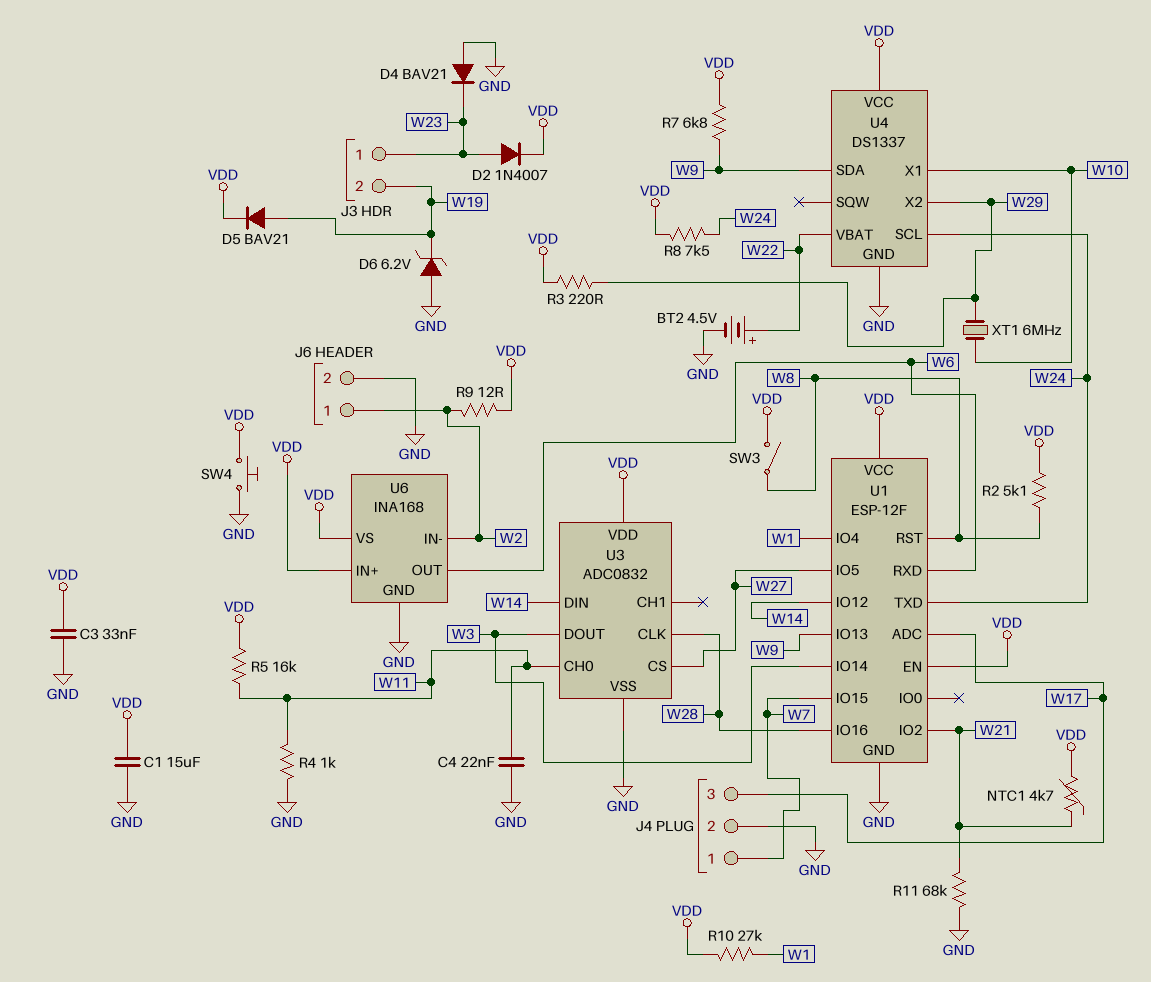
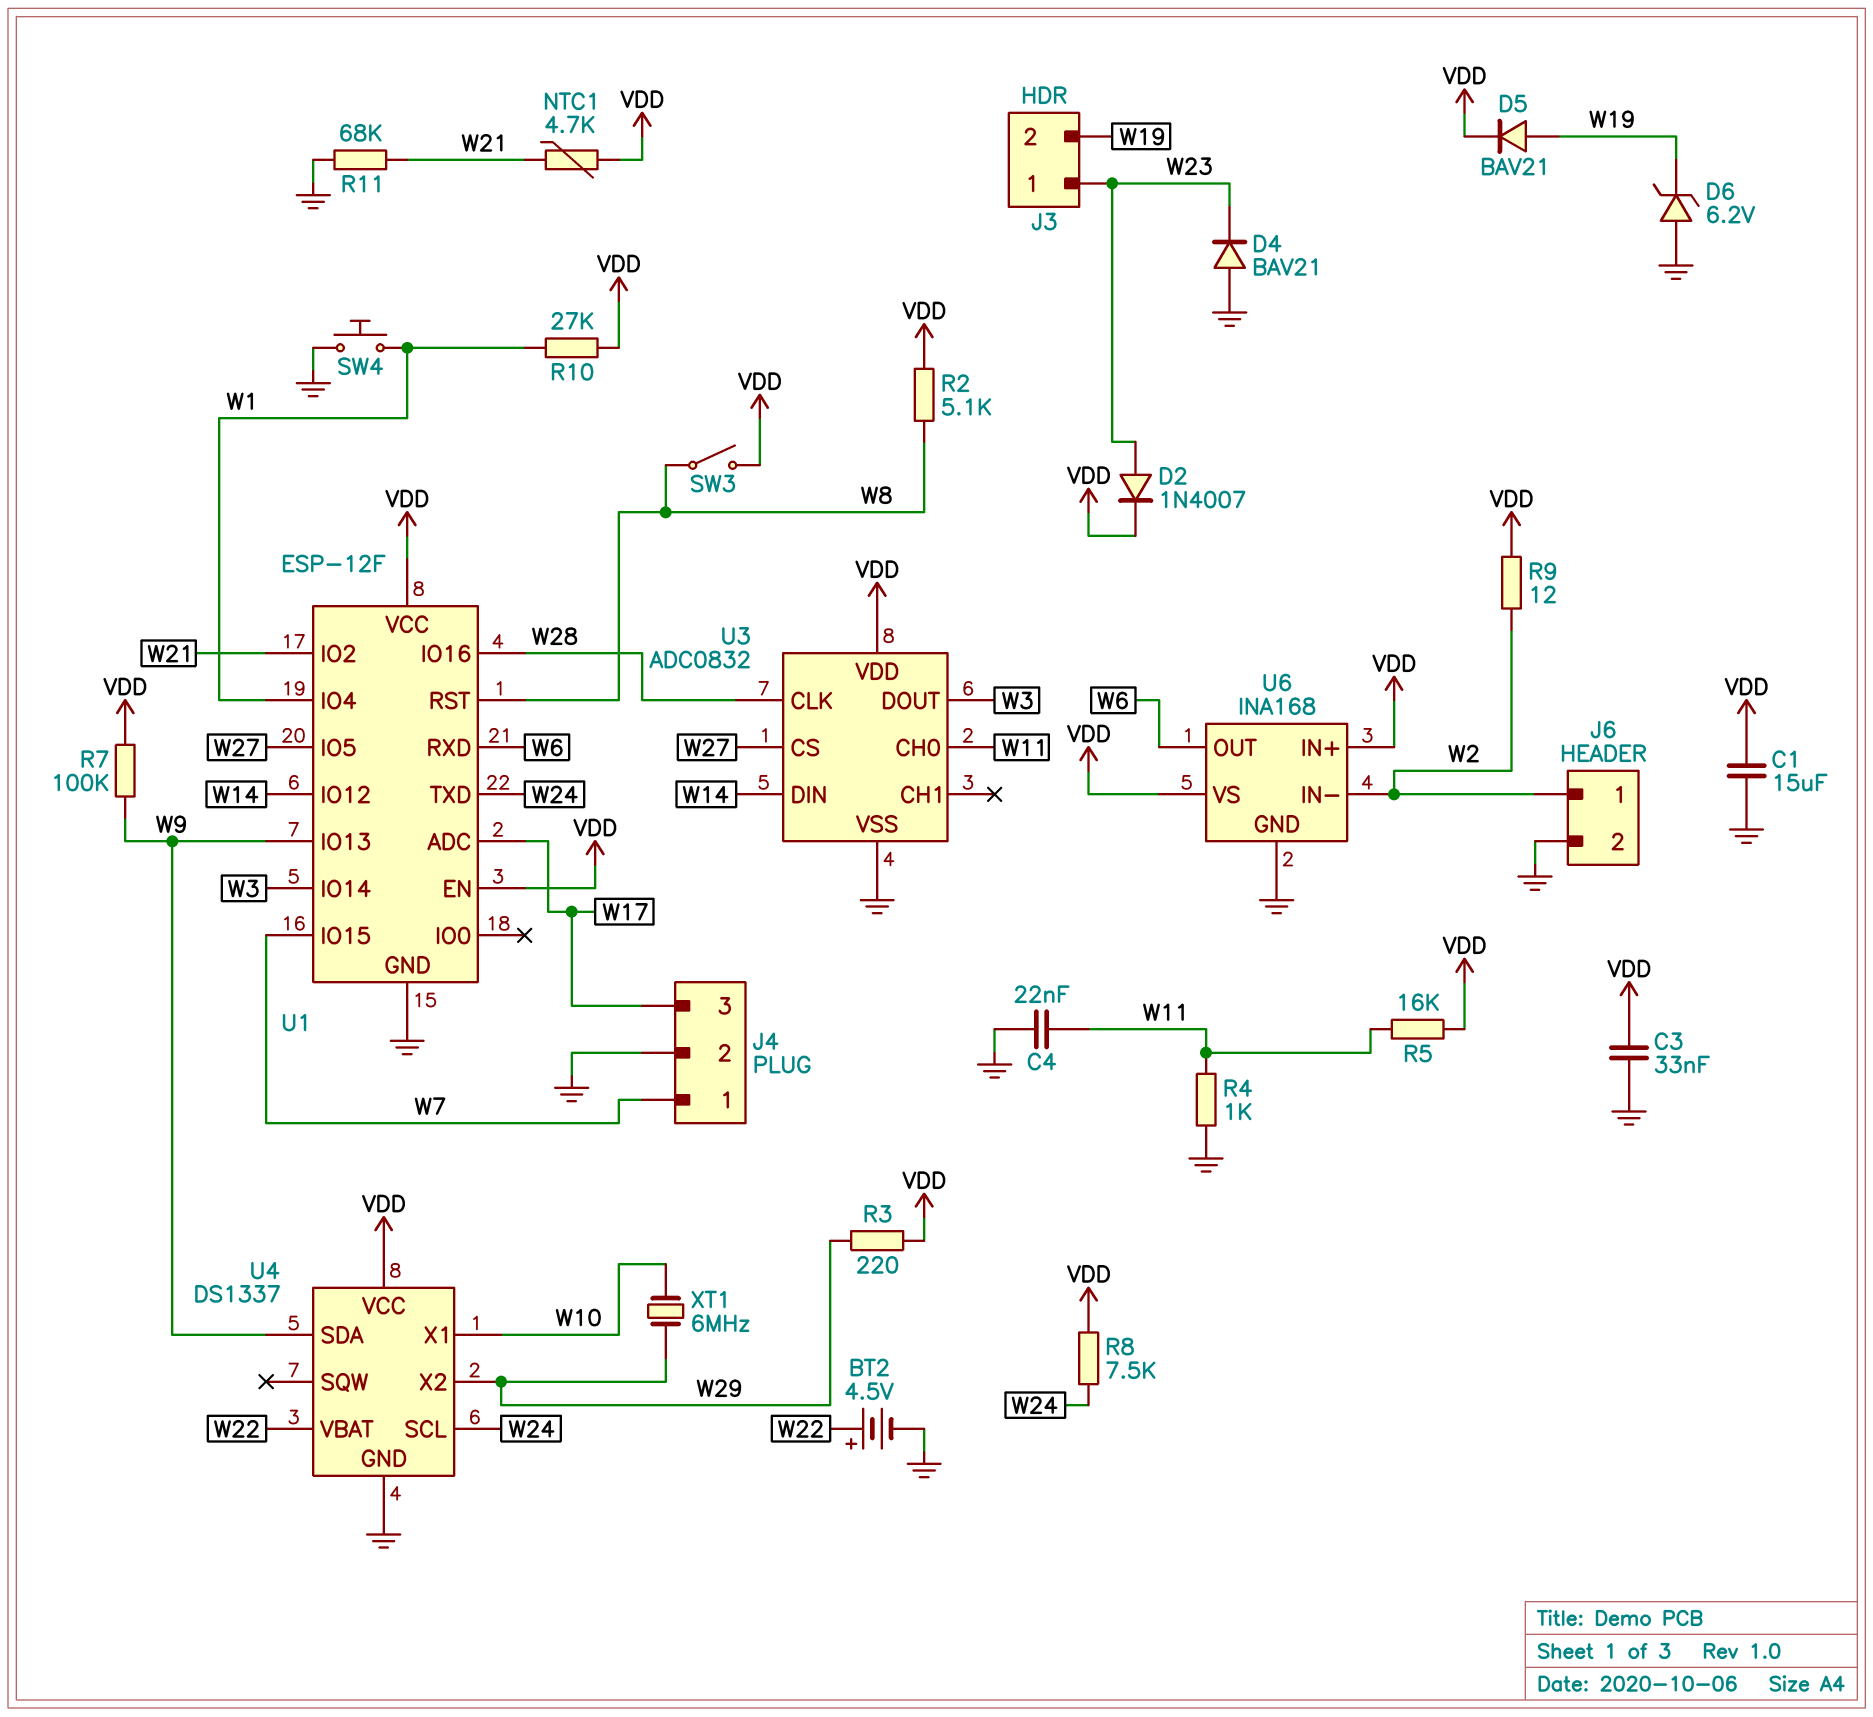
R7: 6.8k (VDD, W9) -> 100k (VDD, W9)
SW4: button (GND, VDD) -> button (GND, W1)

